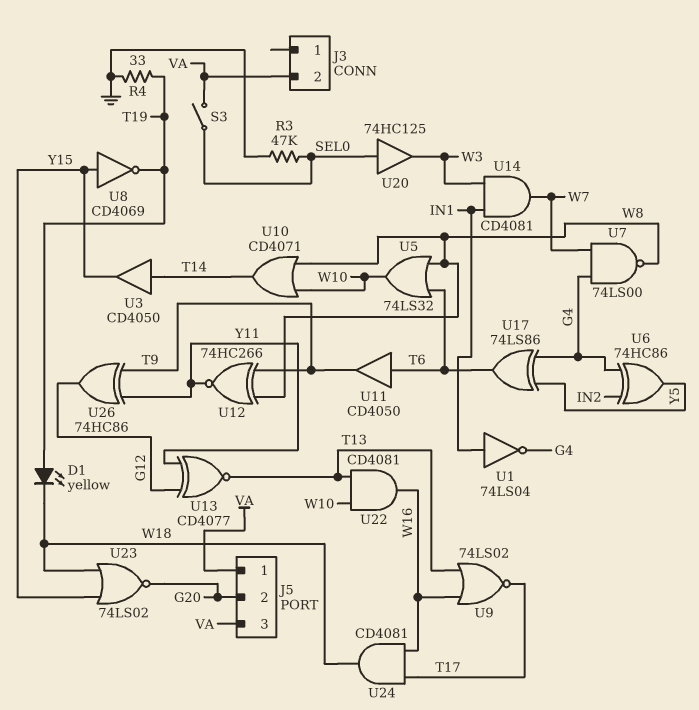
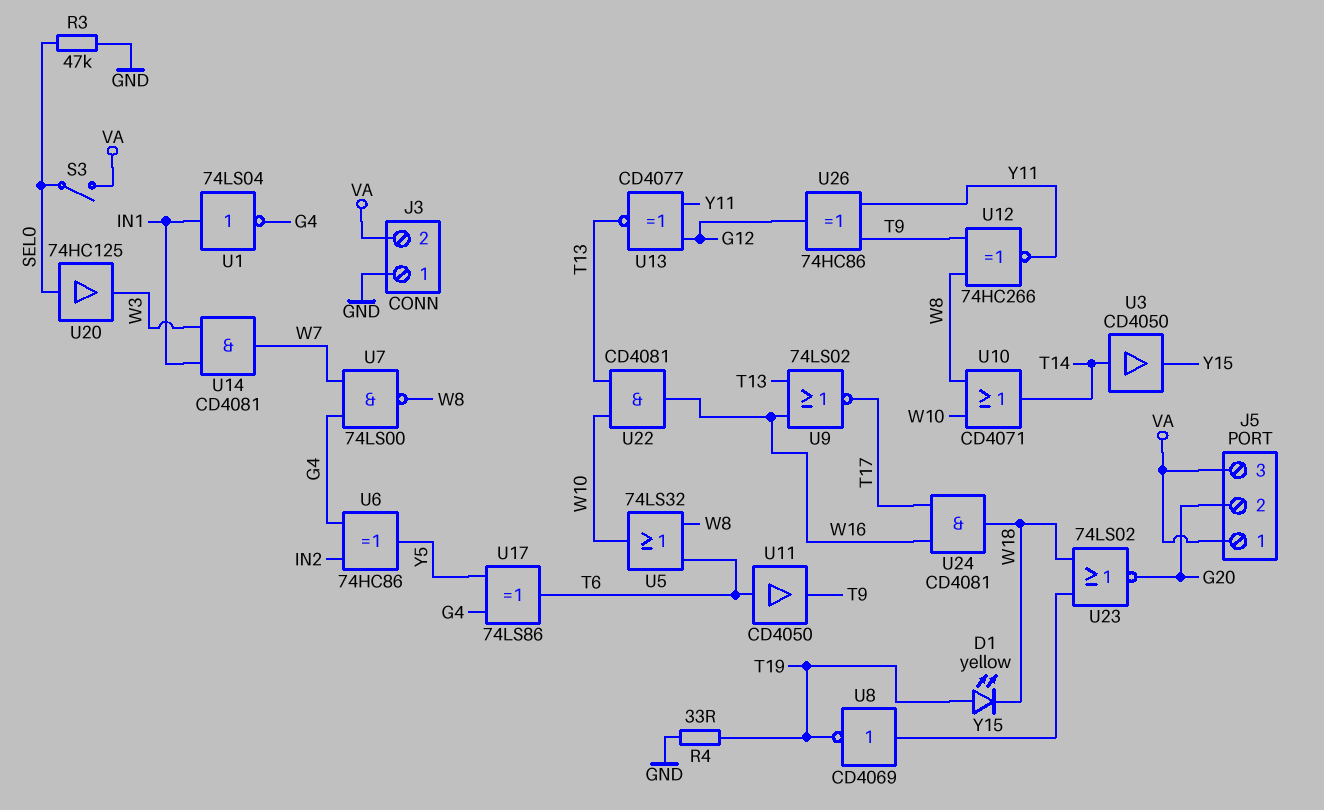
J3 pin 1: none -> GND

